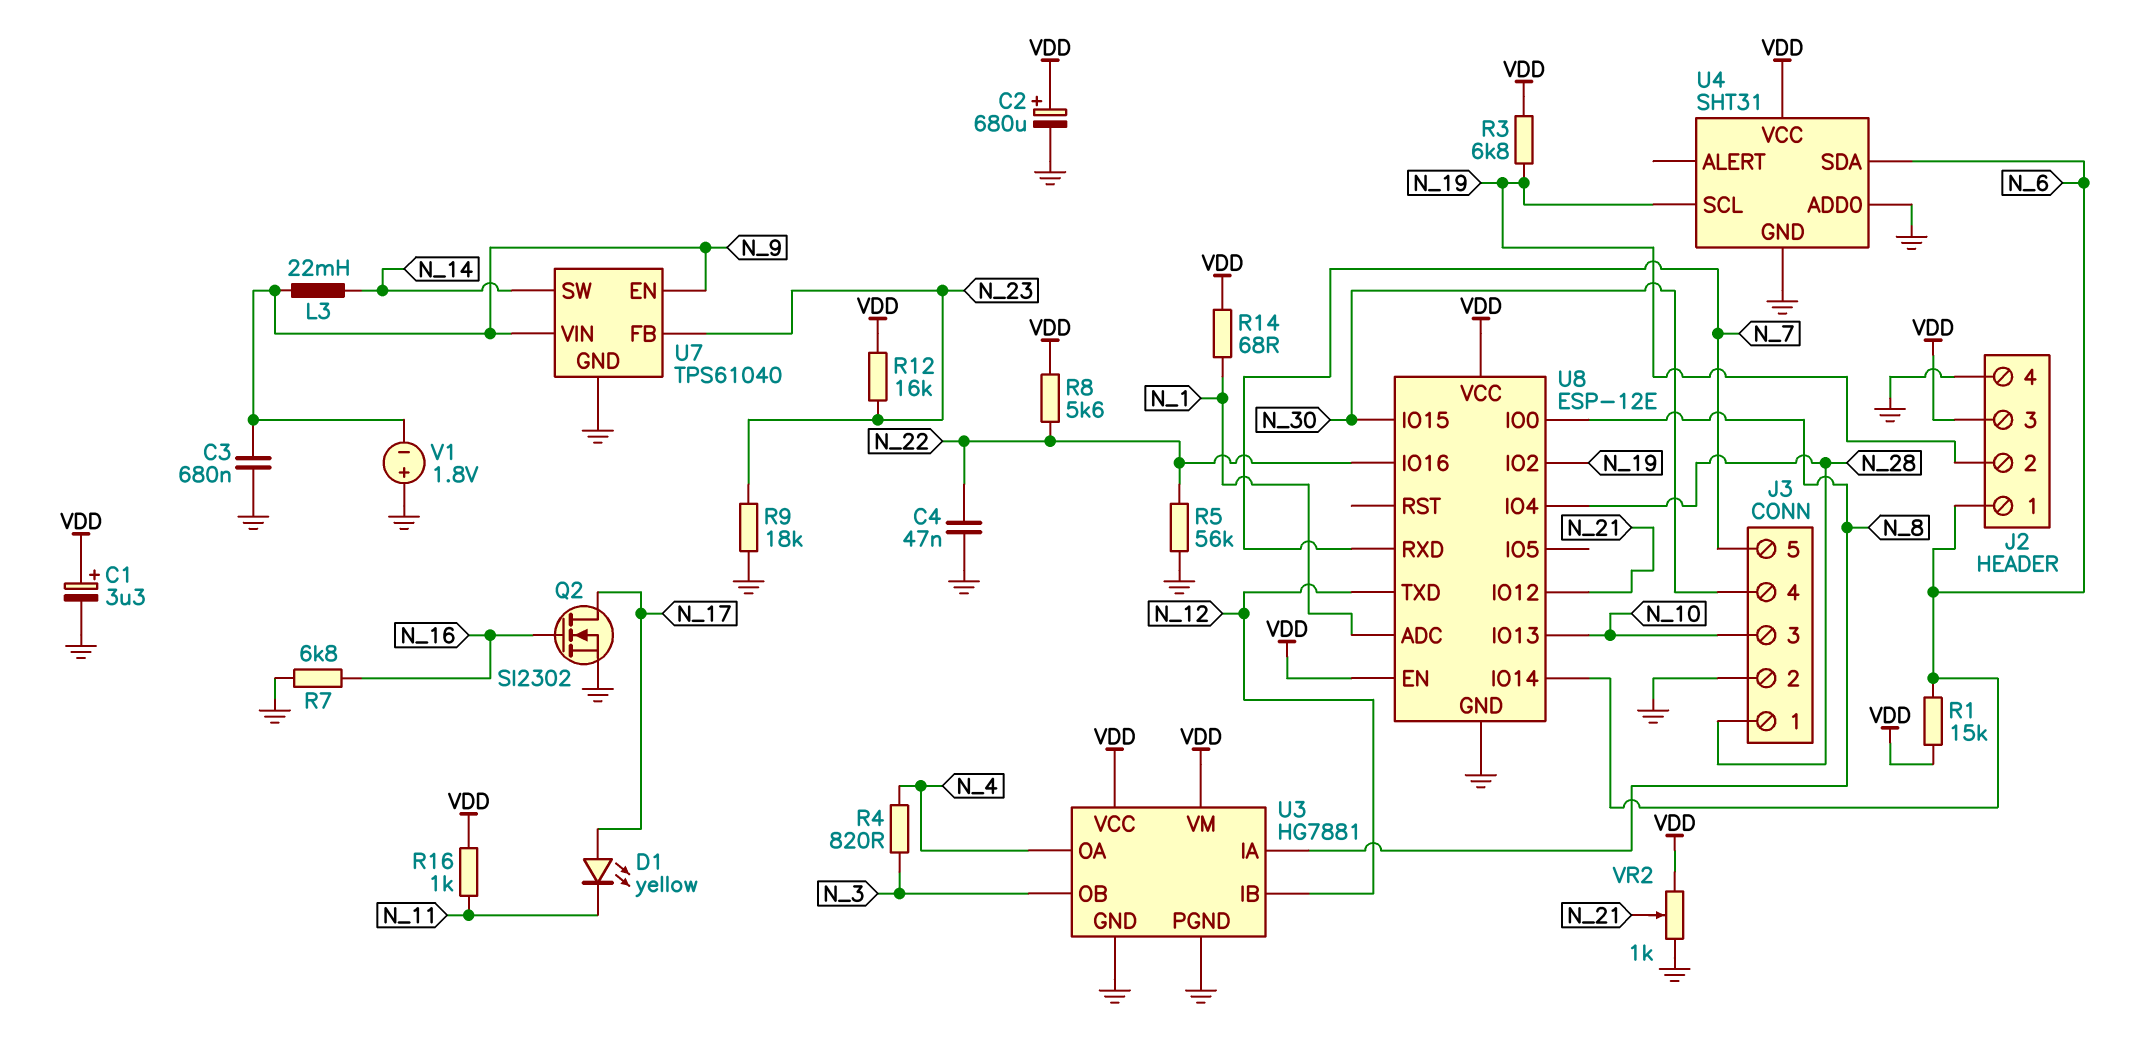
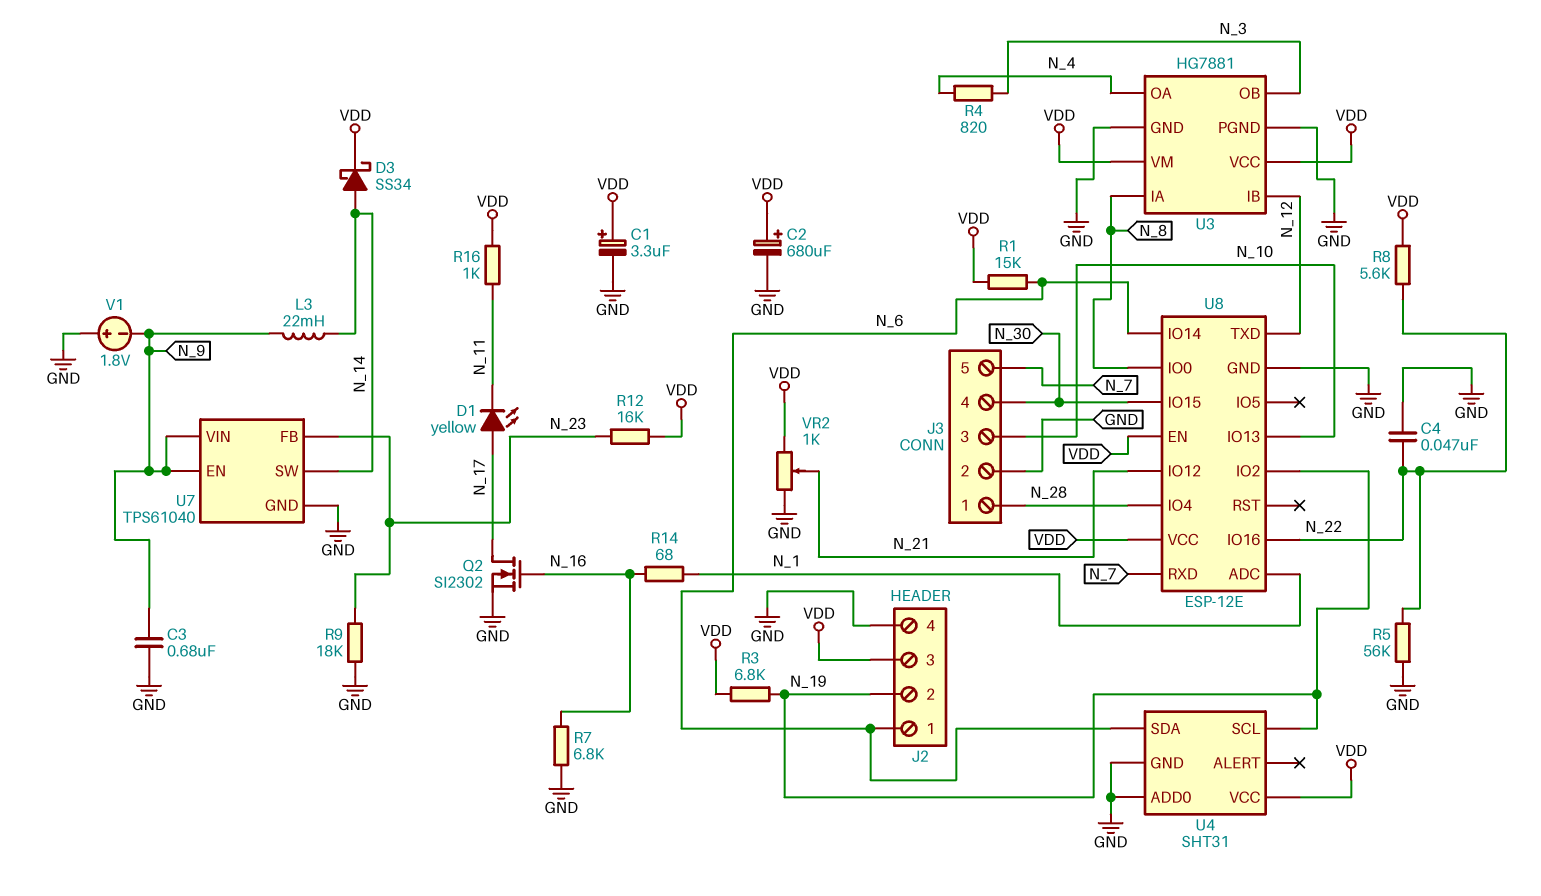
D3: none -> schottky SS34 (A N_14, K VDD)
R14: 68 (N_1, VDD) -> 68 (N_1, N_16)

